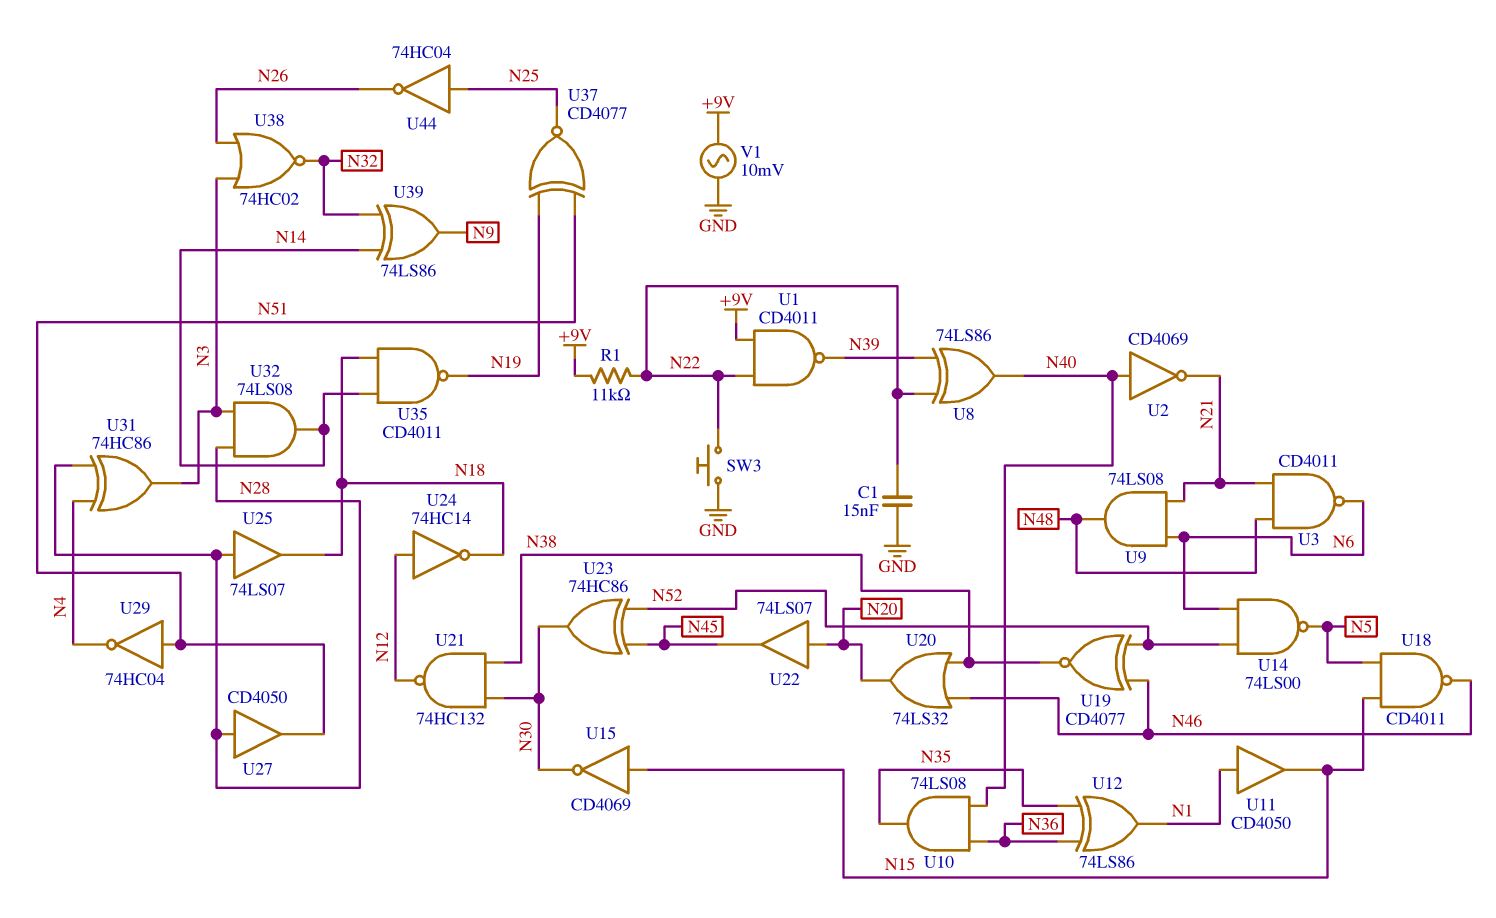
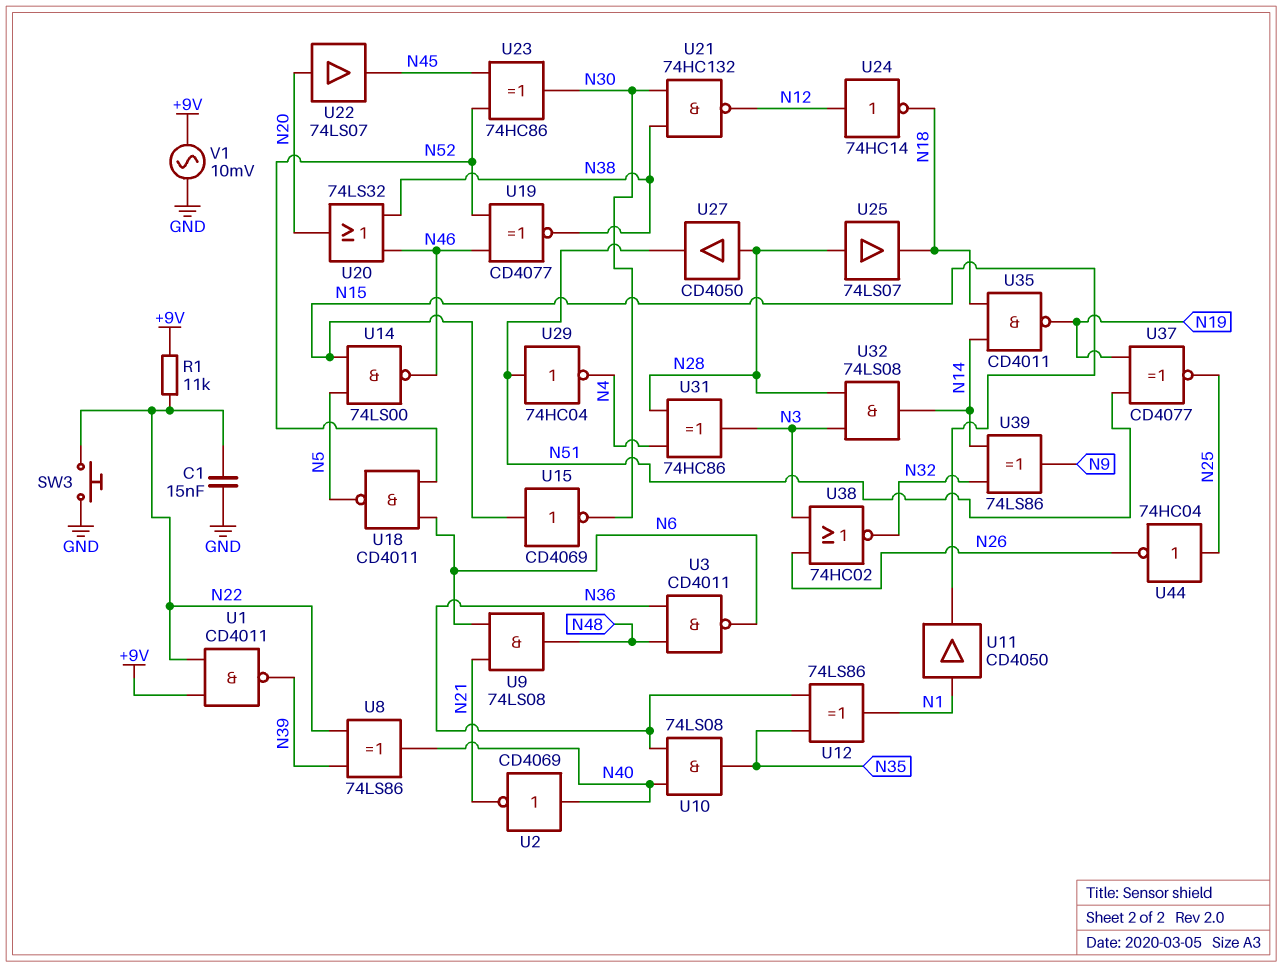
U3: NAND CD4011 (in N21, in N48, out N6) -> NAND CD4011 (in N36, in N48, out N6)
U14: NAND 74LS00 (in N6, in N52, out N5) -> NAND 74LS00 (in N5, in N15, out N46)
U18: NAND CD4011 (in N5, in N15, out N46) -> NAND CD4011 (in N6, in N52, out N5)

